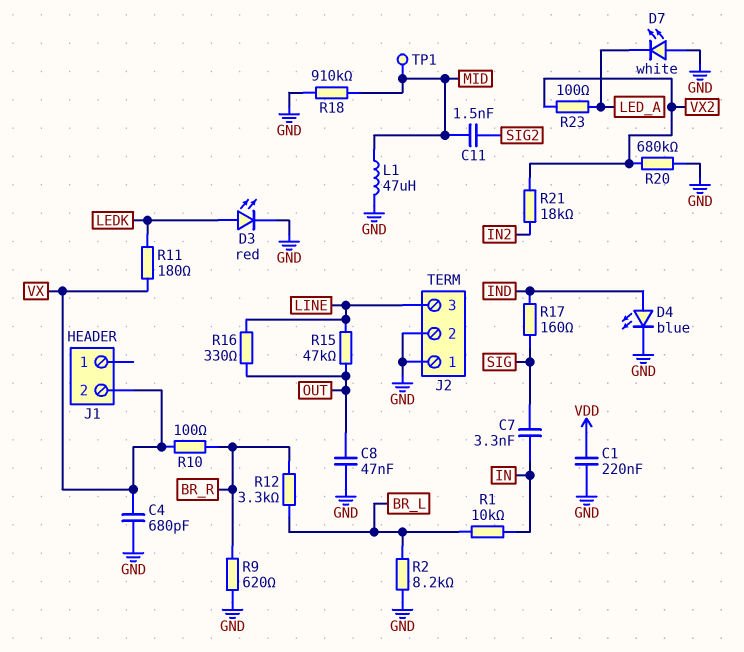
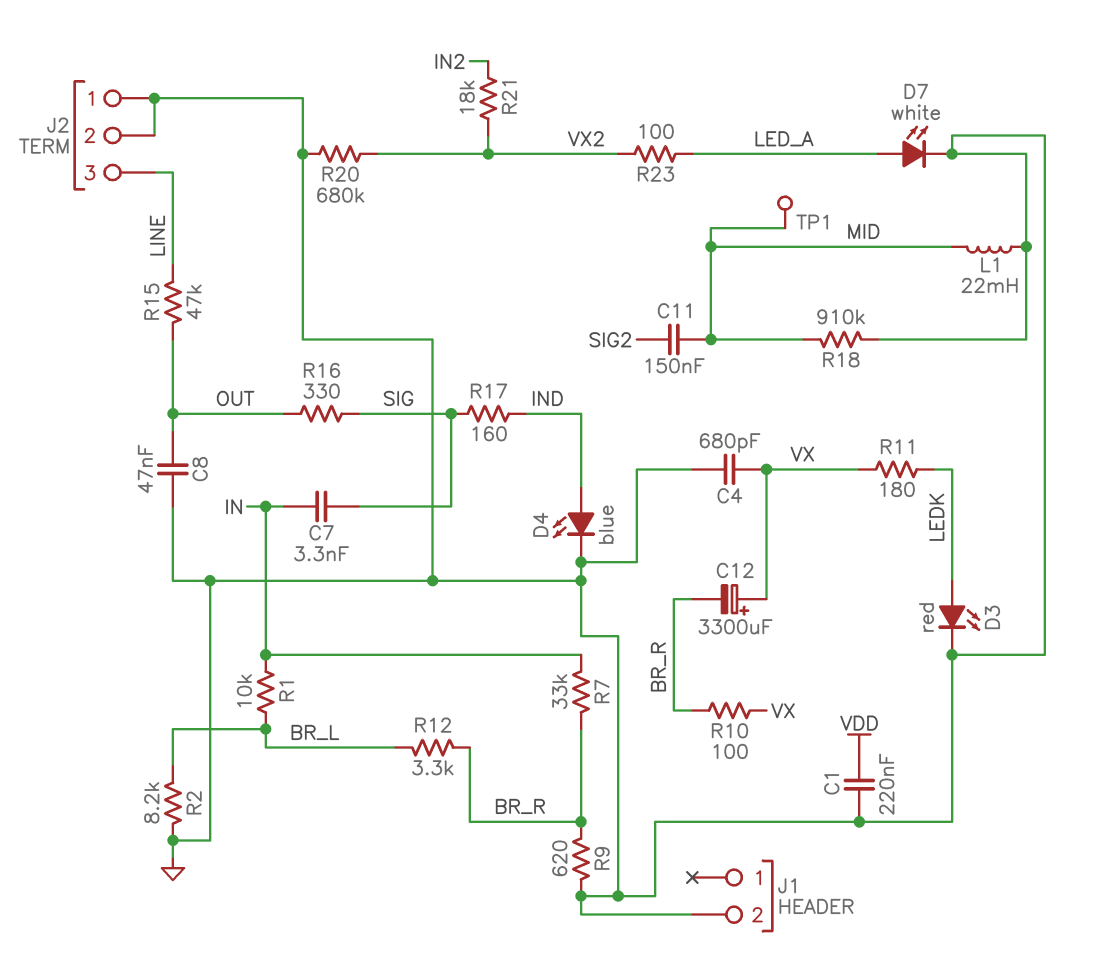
C11: 1.5nF (MID, SIG2) -> 150nF (MID, SIG2)
C12: none -> 3300uF (plus VX, minus BR_R)
D7: LED white (A GND, K LED_A) -> LED white (A LED_A, K GND)
J1 pin 2: VX -> GND
L1: 47uH (GND, MID) -> 22mH (GND, MID)
R7: none -> 33k (BR_R, IN)
R16: 330 (LINE, OUT) -> 330 (OUT, SIG)

